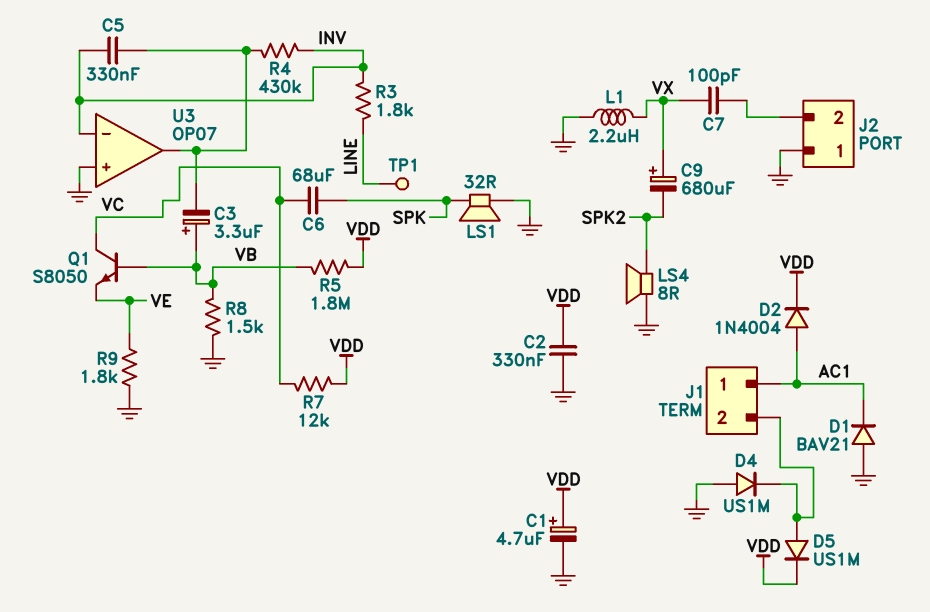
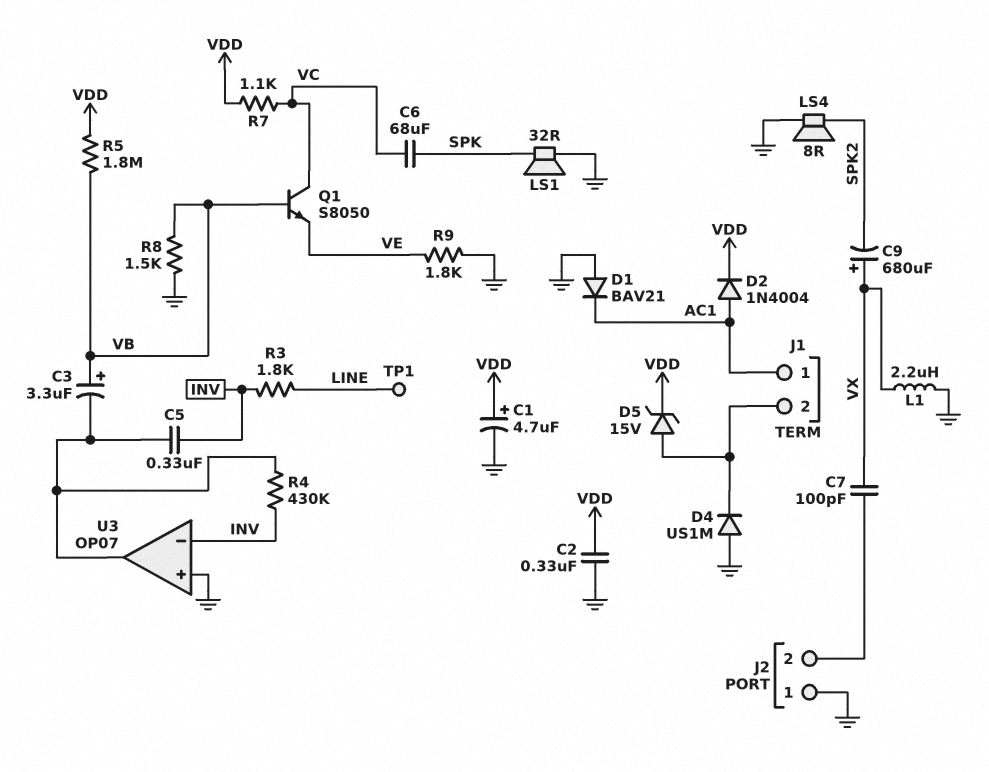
D5: diode US1M (A J1/2, K VDD) -> zener 15V (A J1/2, K VDD)
R7: 12k (VC, VDD) -> 1.1k (VC, VDD)

